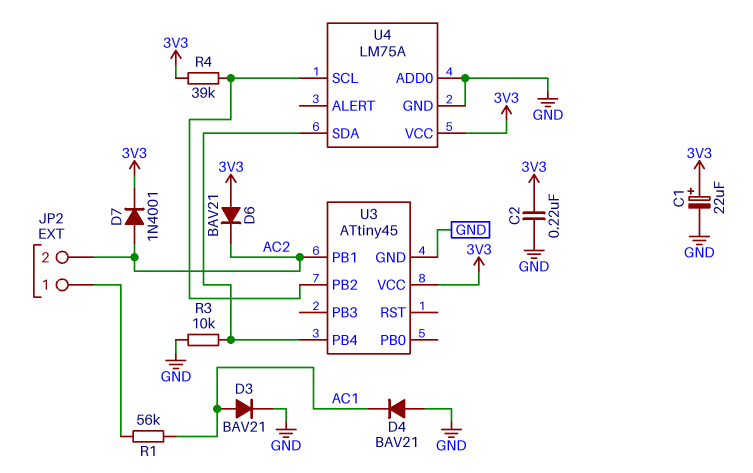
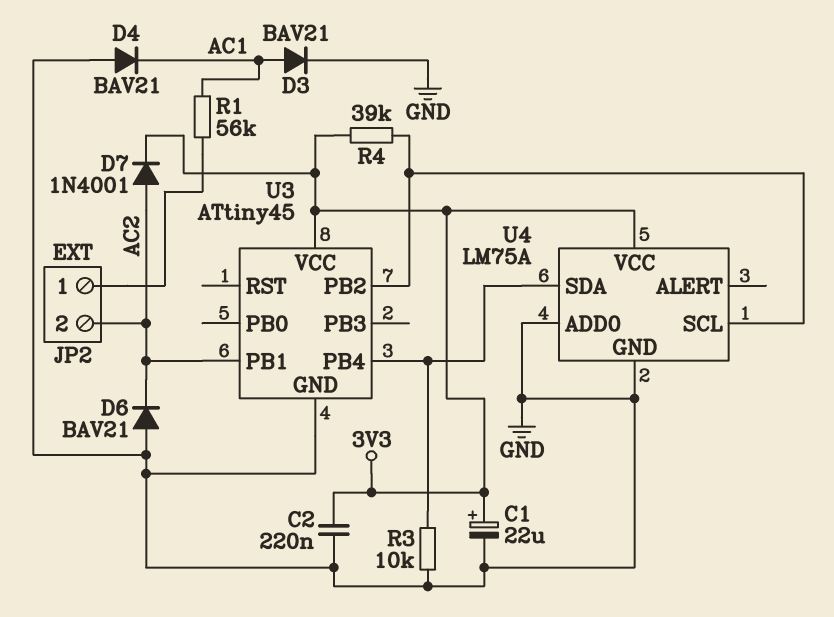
D6: diode BAV21 (A 3V3, K AC2) -> diode BAV21 (A GND, K AC2)

